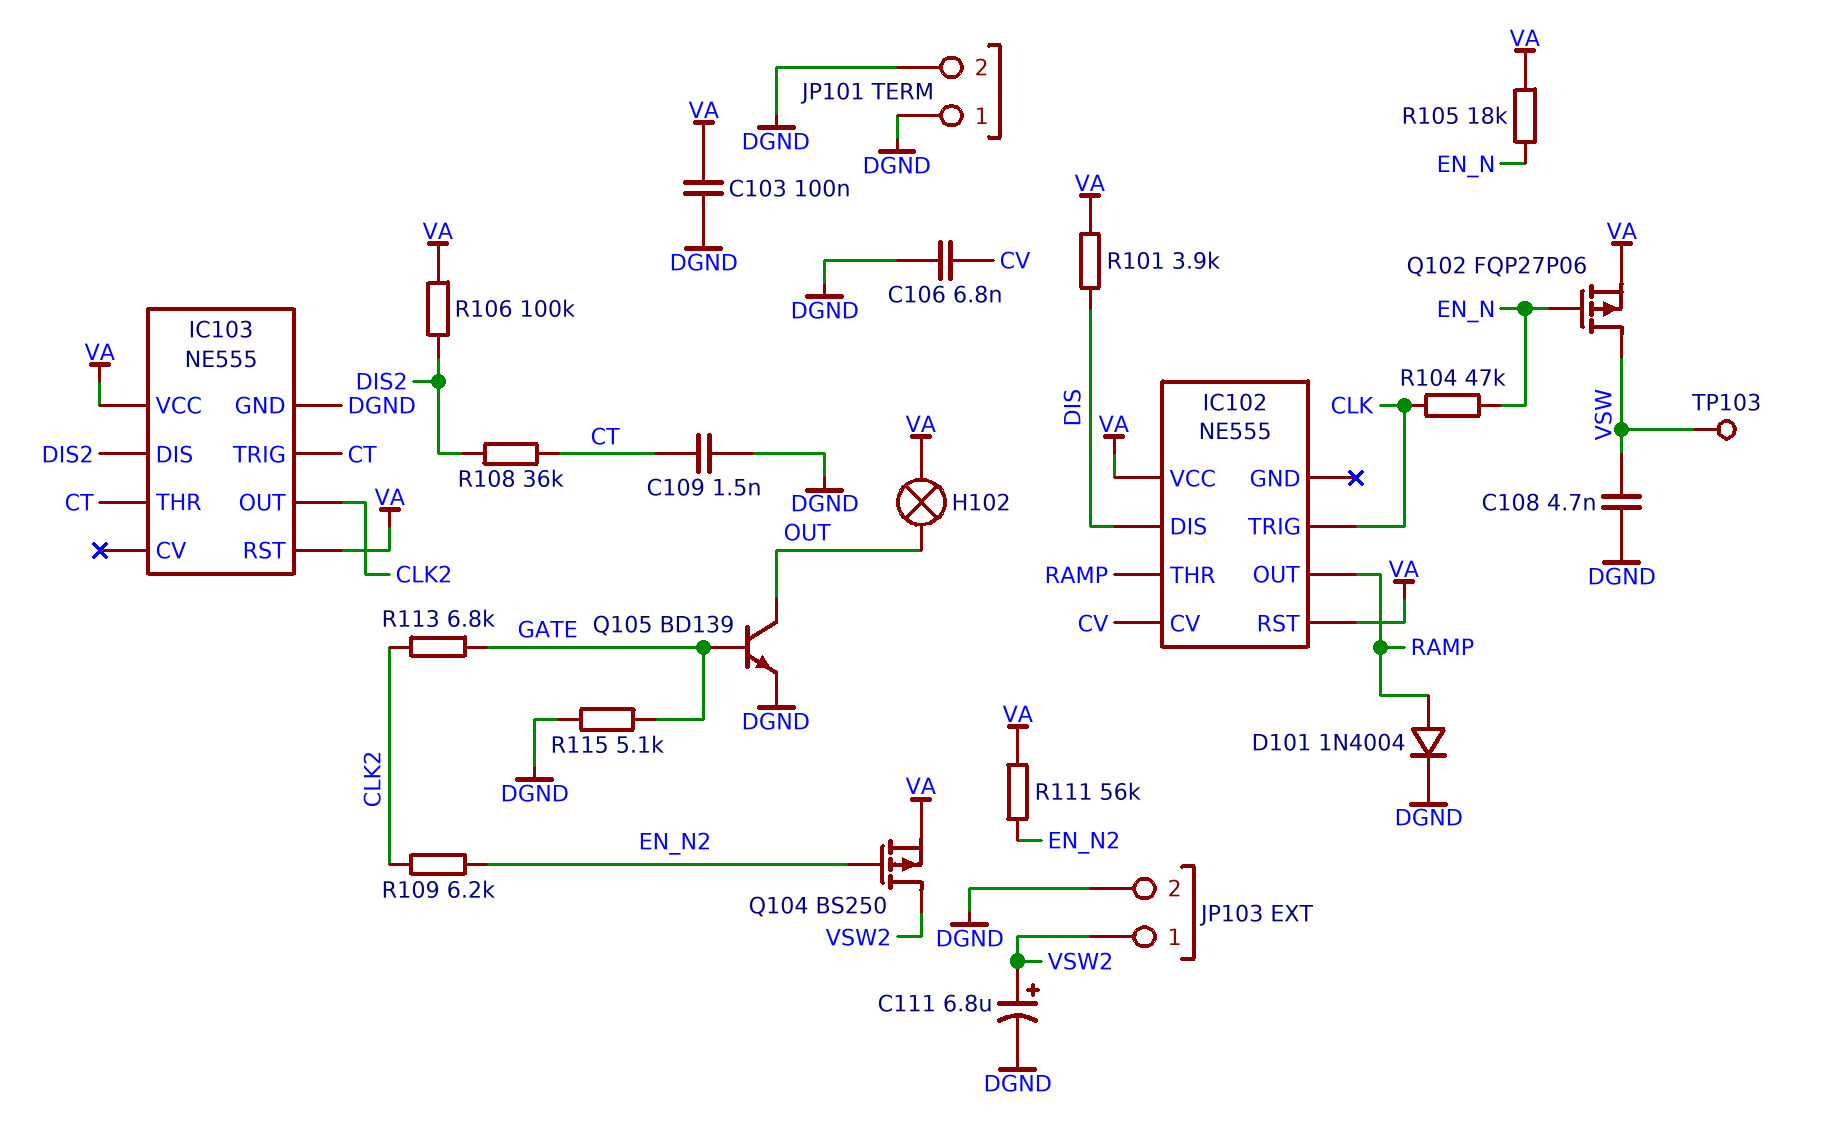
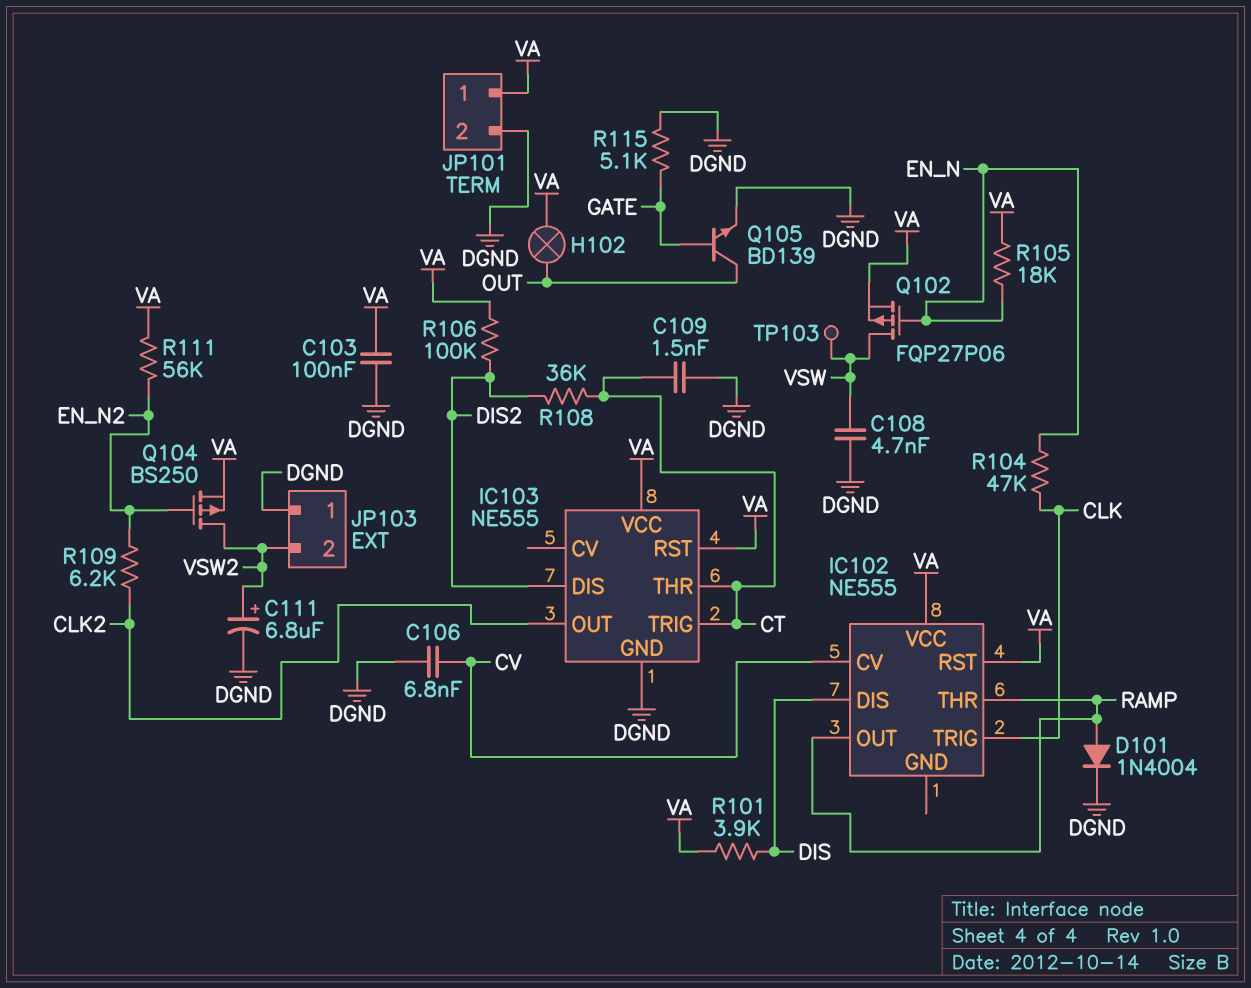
JP101 pin 1: DGND -> VA
JP103 pin 1: VSW2 -> DGND
JP103 pin 2: DGND -> VSW2
R113: 6.8k (CLK2, GATE) -> none

